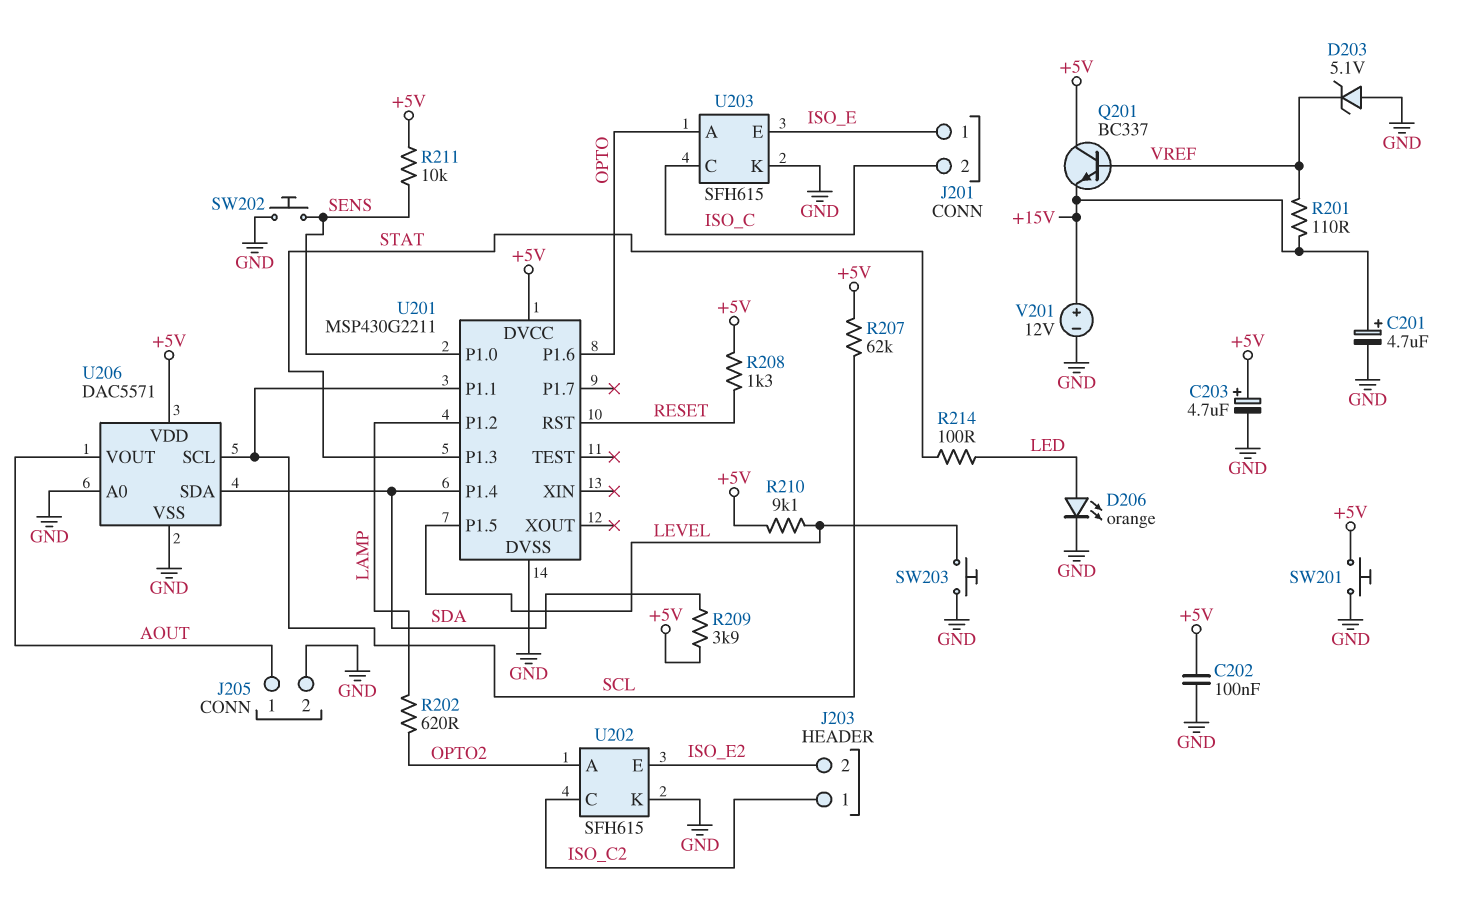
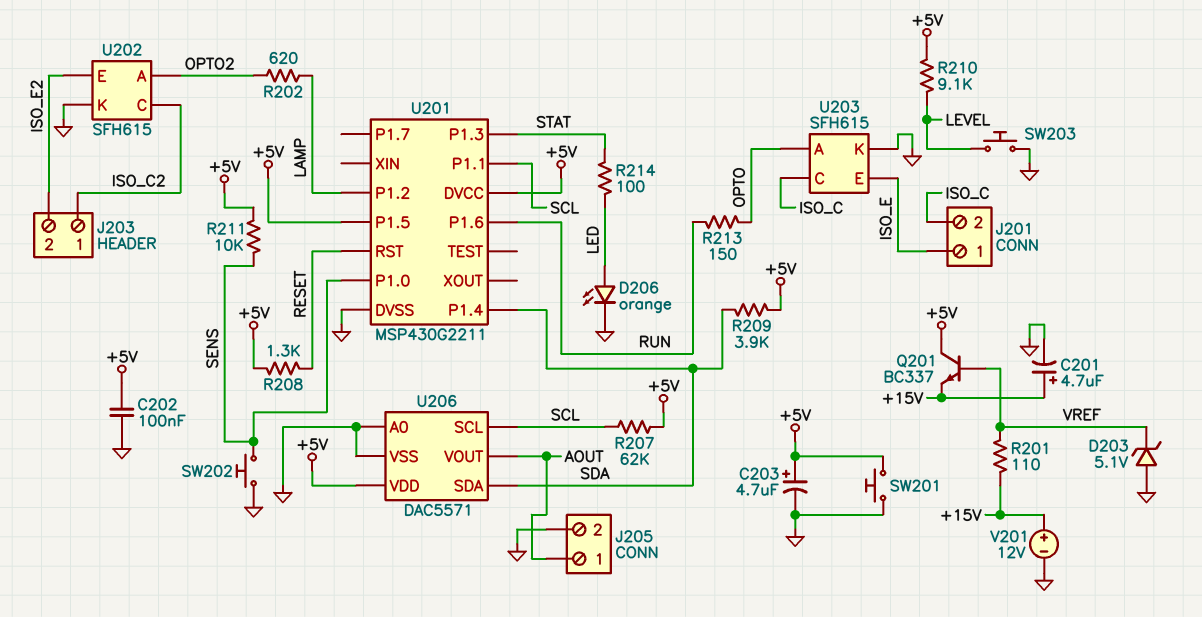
R213: none -> 150 (OPTO, RUN)
U201 pin P1.5: LEVEL -> +5V
U201 pin P1.6: OPTO -> RUN

